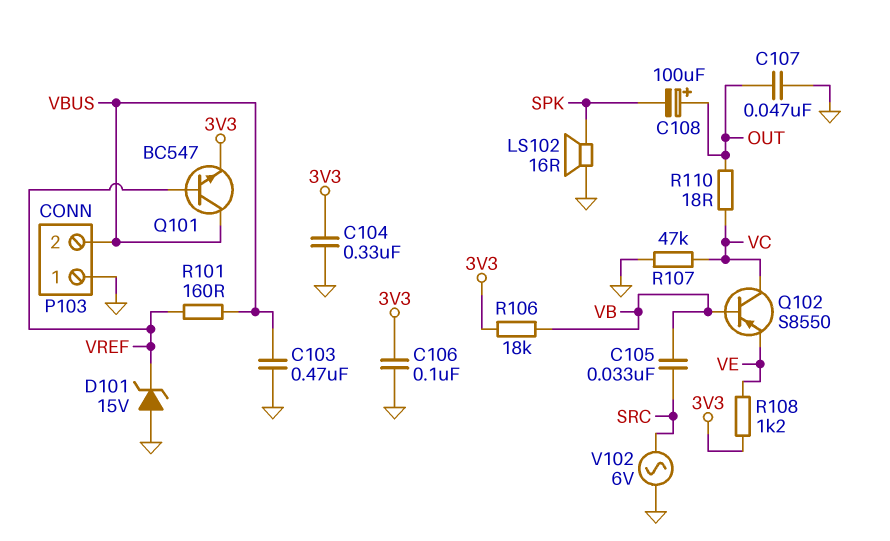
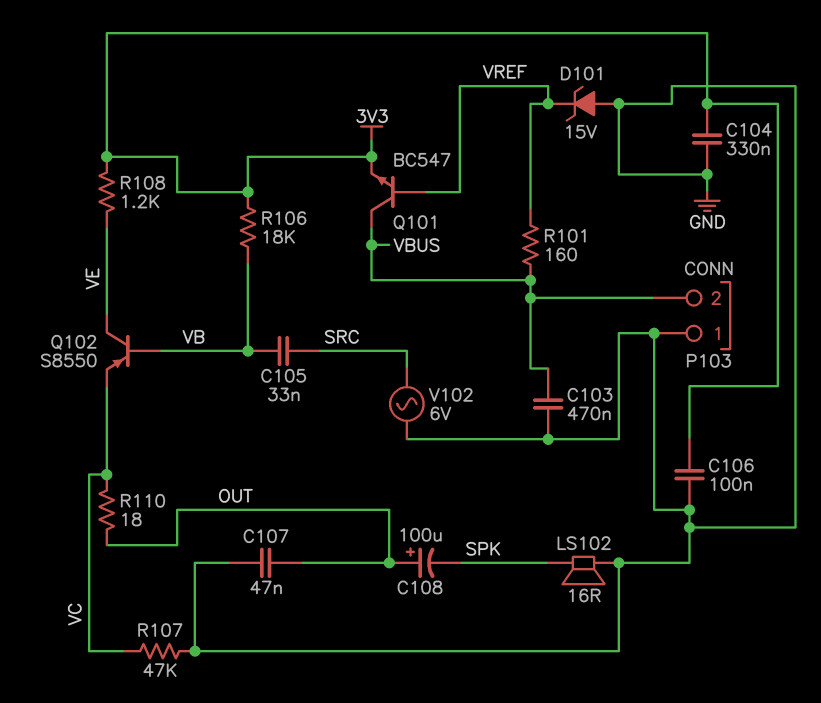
Q102: PNP S8550 (B VB, C VC, E VE) -> PNP S8550 (B VB, C VE, E VC)

